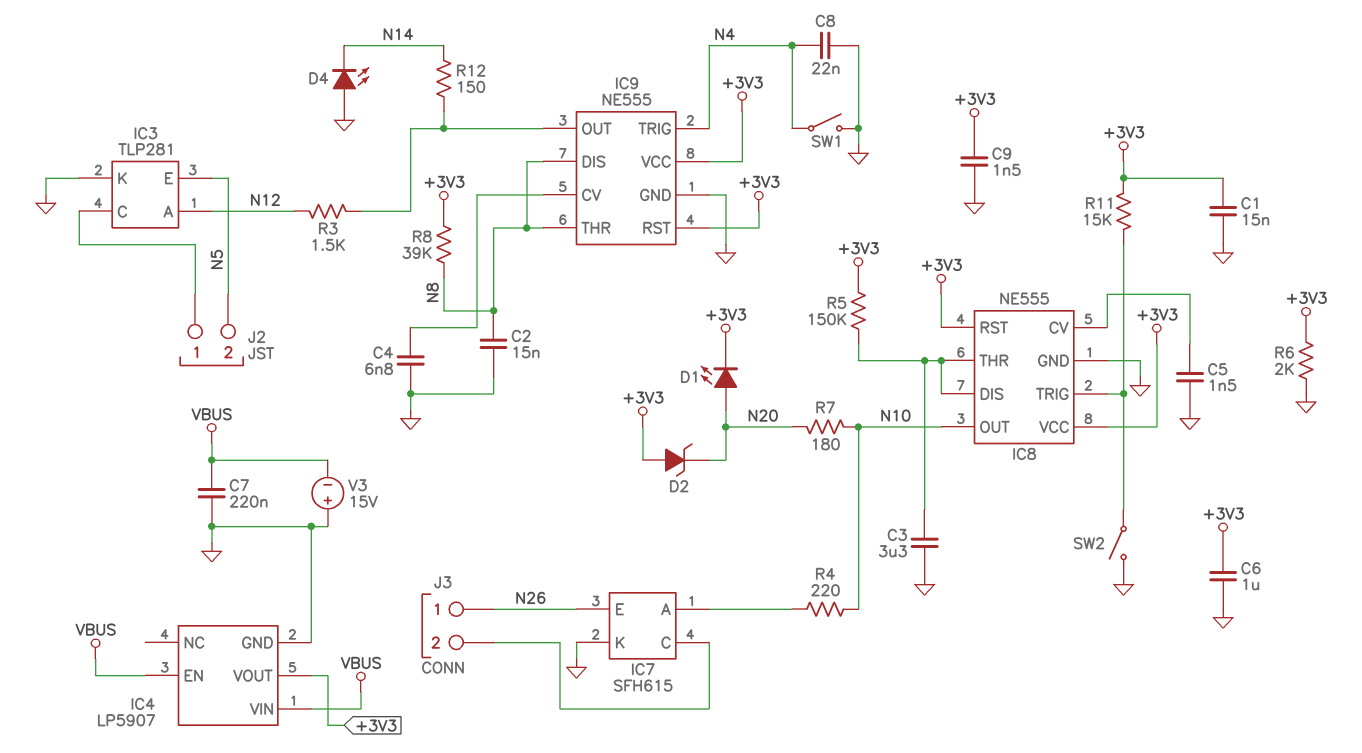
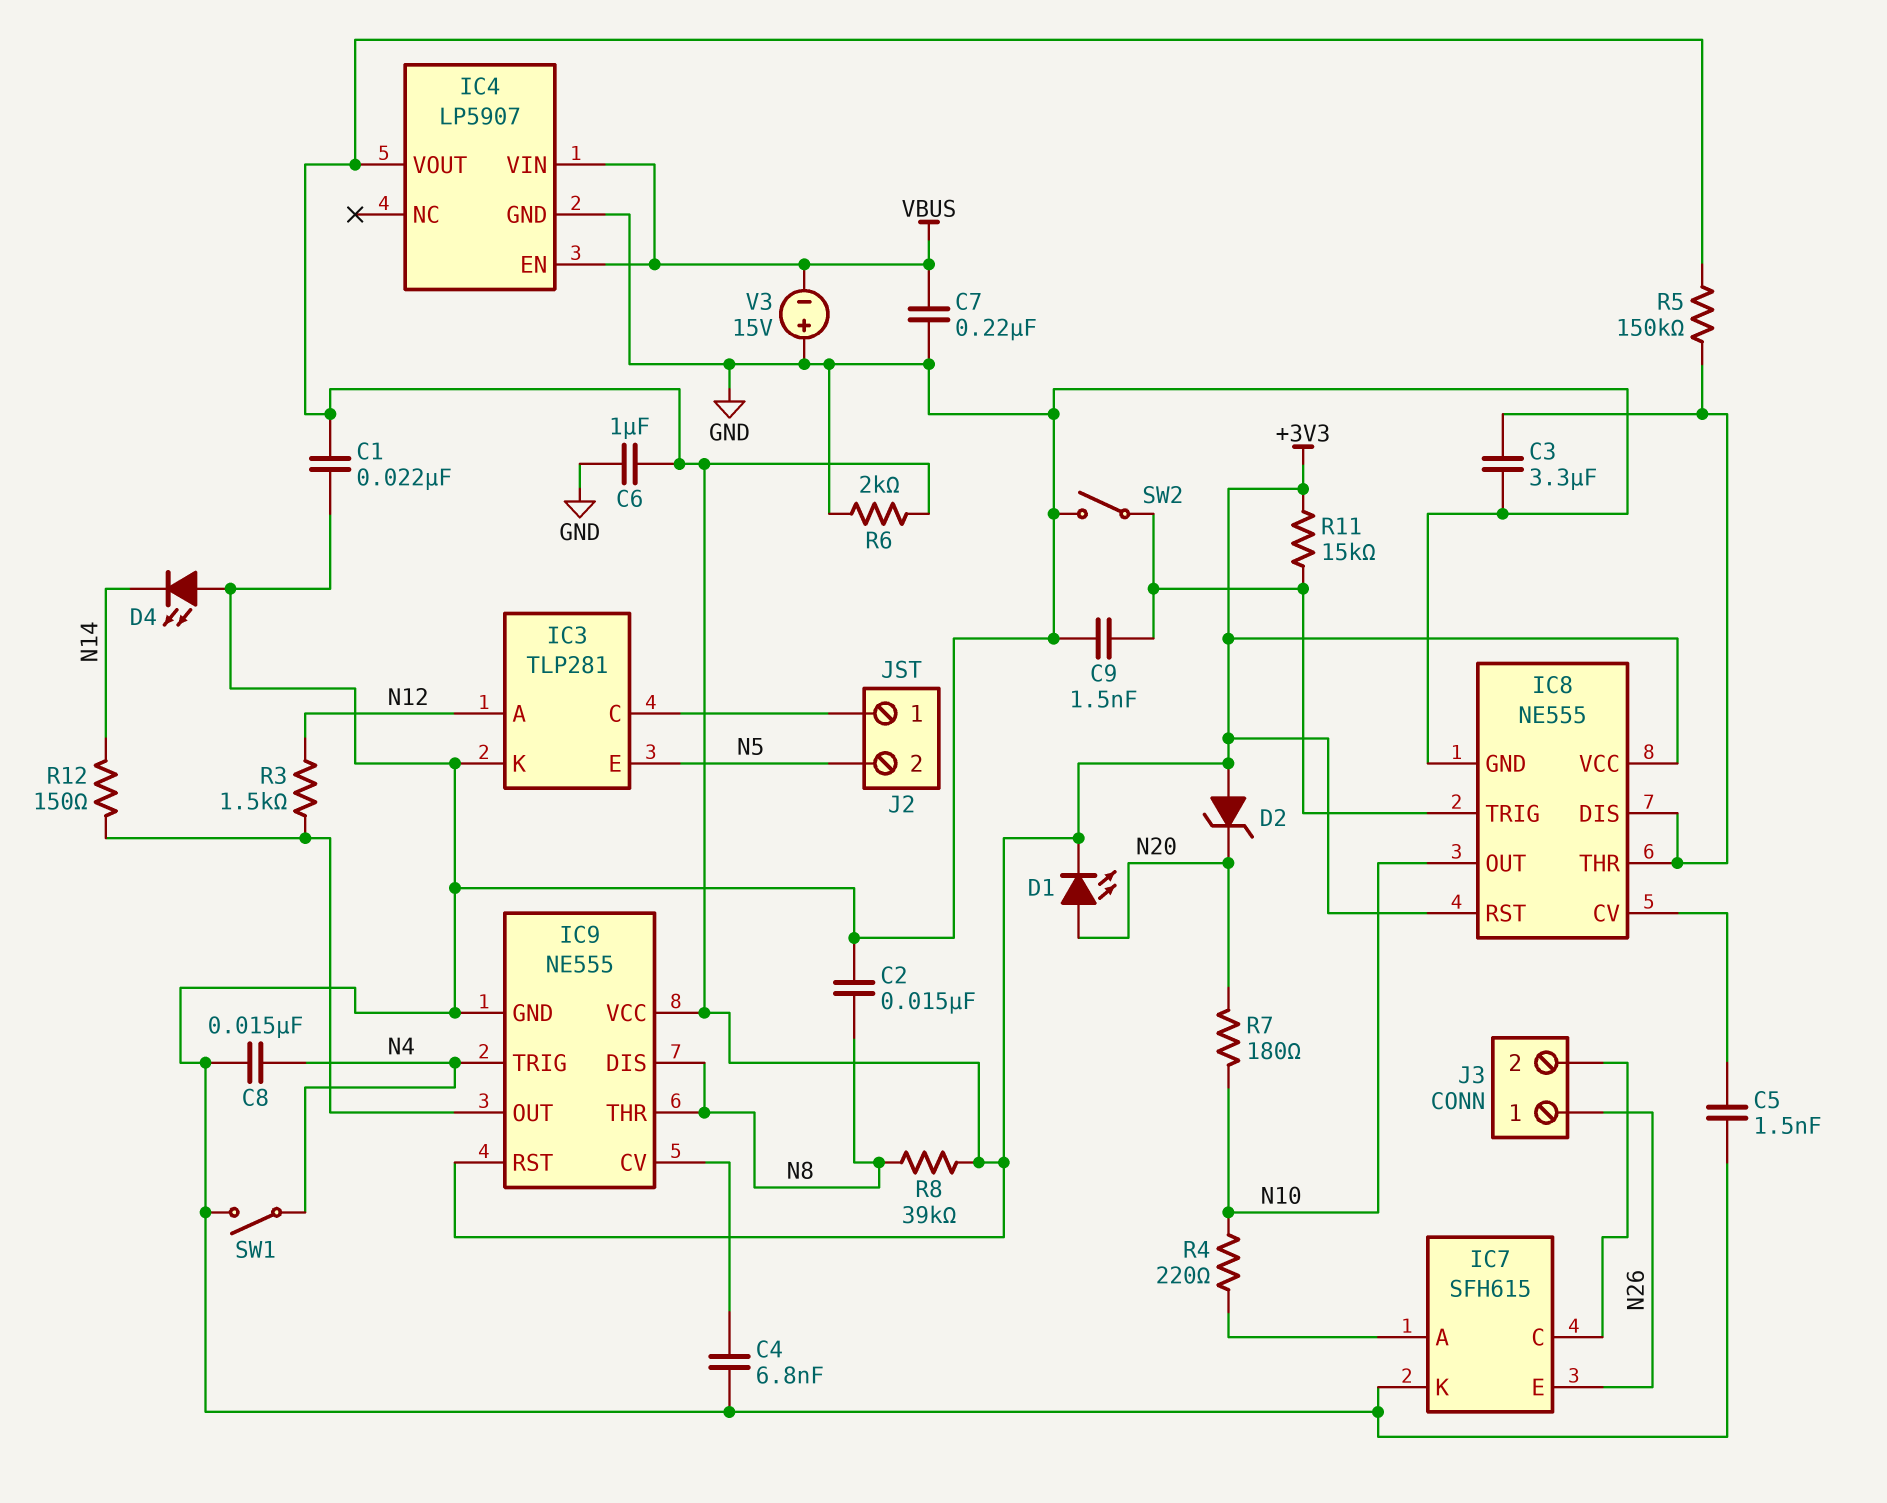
C1: 15nF (+3V3, GND) -> 22nF (+3V3, GND)
C8: 22nF (GND, N4) -> 15nF (GND, N4)
C9: 1.5nF (+3V3, GND) -> 1.5nF (GND, IC8/TRIG)

